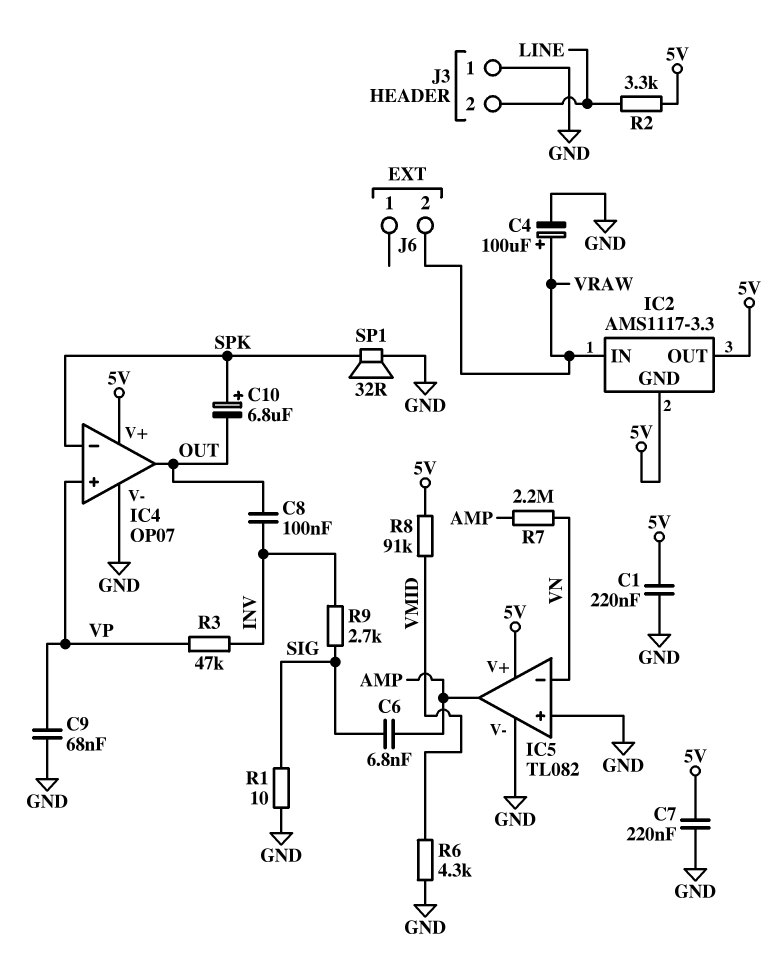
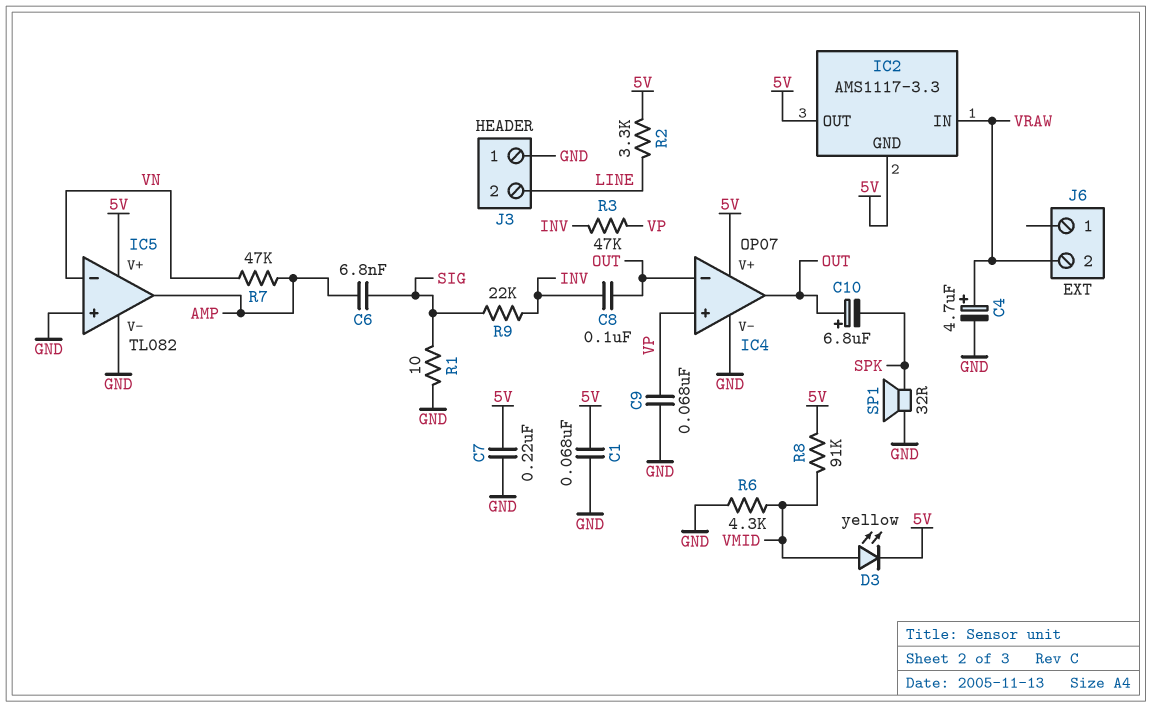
C1: 220nF (5V, GND) -> 68nF (5V, GND)
C4: 100uF (plus VRAW, minus GND) -> 4.7uF (plus VRAW, minus GND)
C10: 6.8uF (plus SPK, minus OUT) -> 6.8uF (plus OUT, minus SPK)
D3: none -> LED yellow (A VMID, K 5V)
IC4 pin in-: SPK -> OUT
R7: 2.2M (AMP, VN) -> 47k (AMP, VN)
R9: 2.7k (INV, SIG) -> 22k (INV, SIG)

